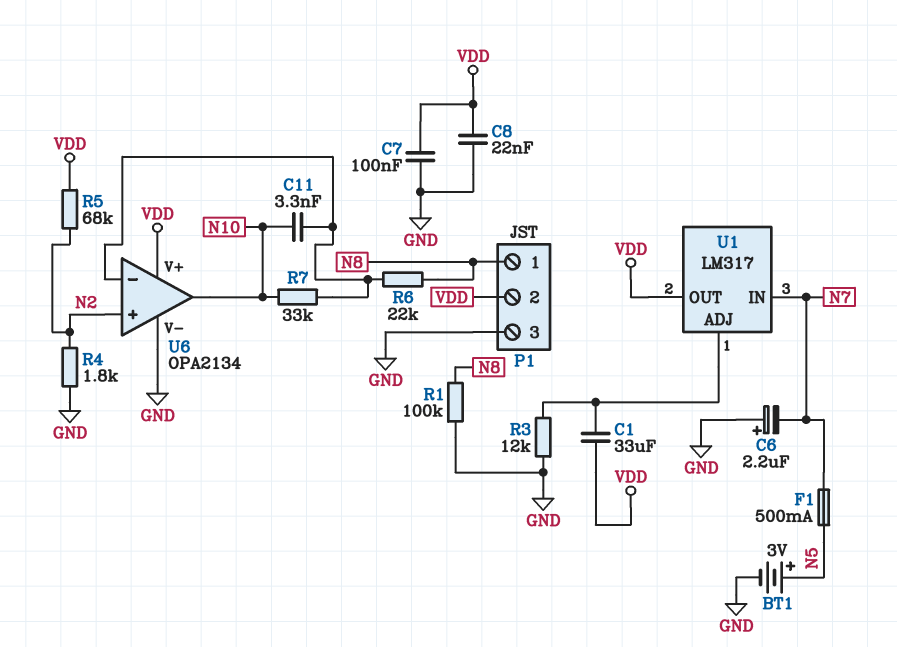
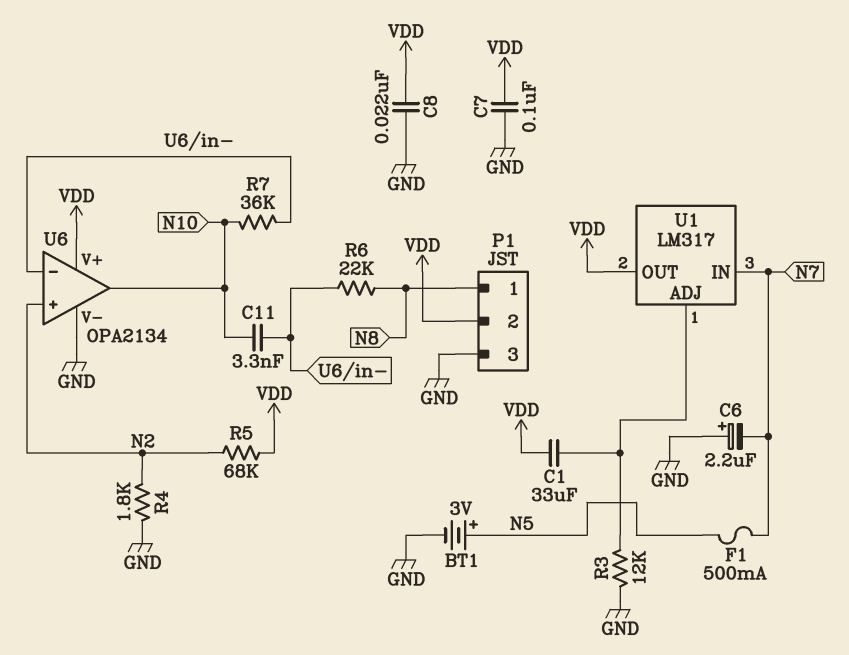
R1: 100k (GND, N8) -> none
R7: 33k (N10, U6/in-) -> 36k (N10, U6/in-)

